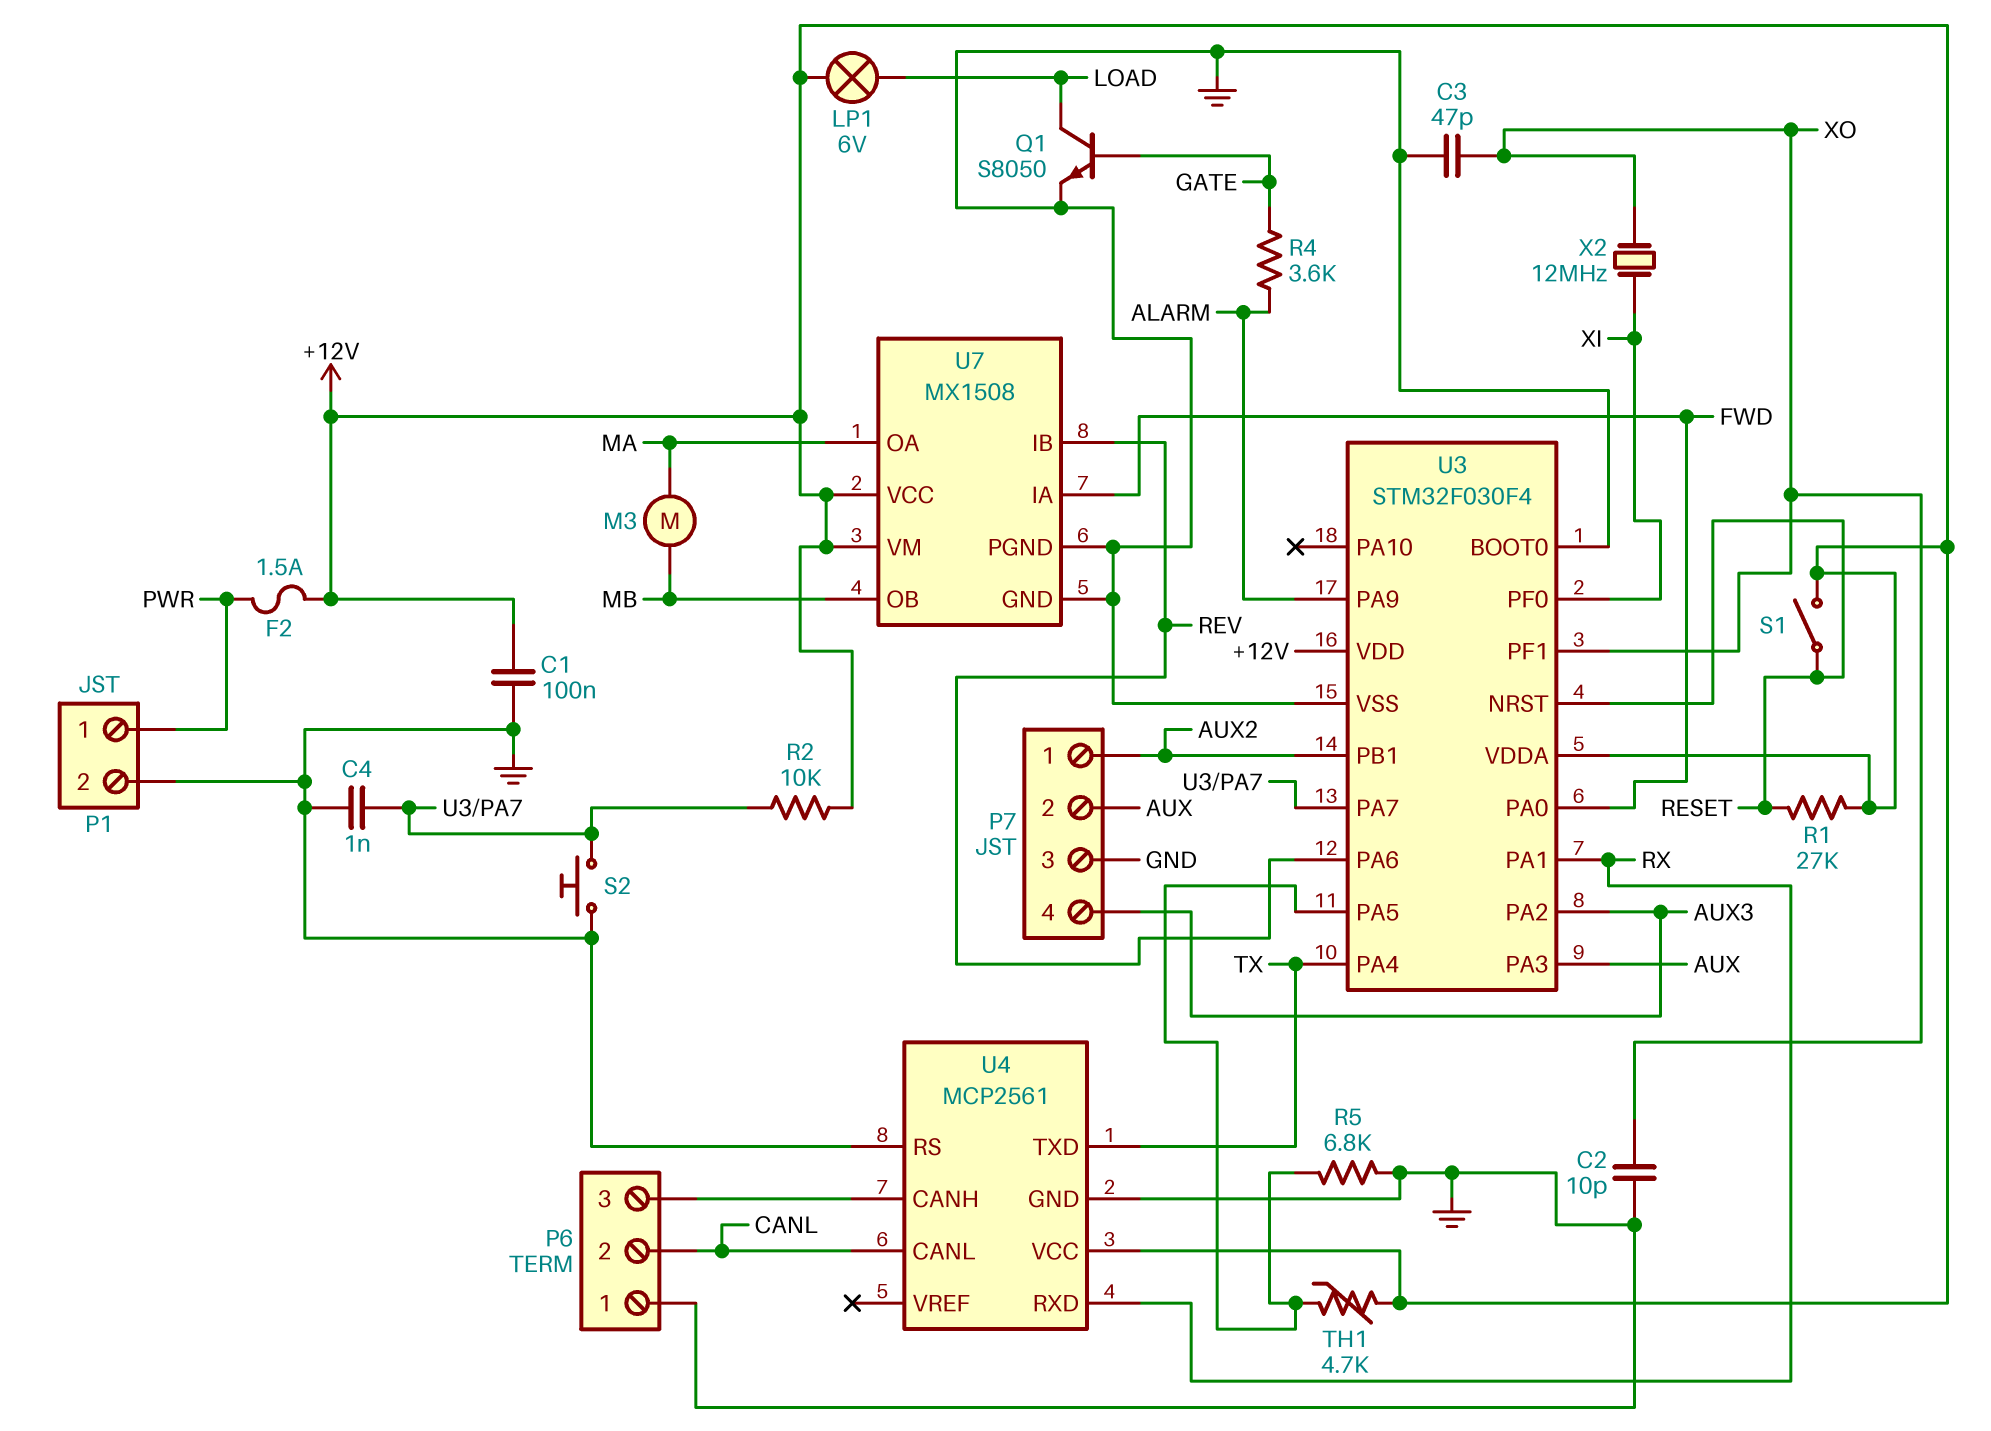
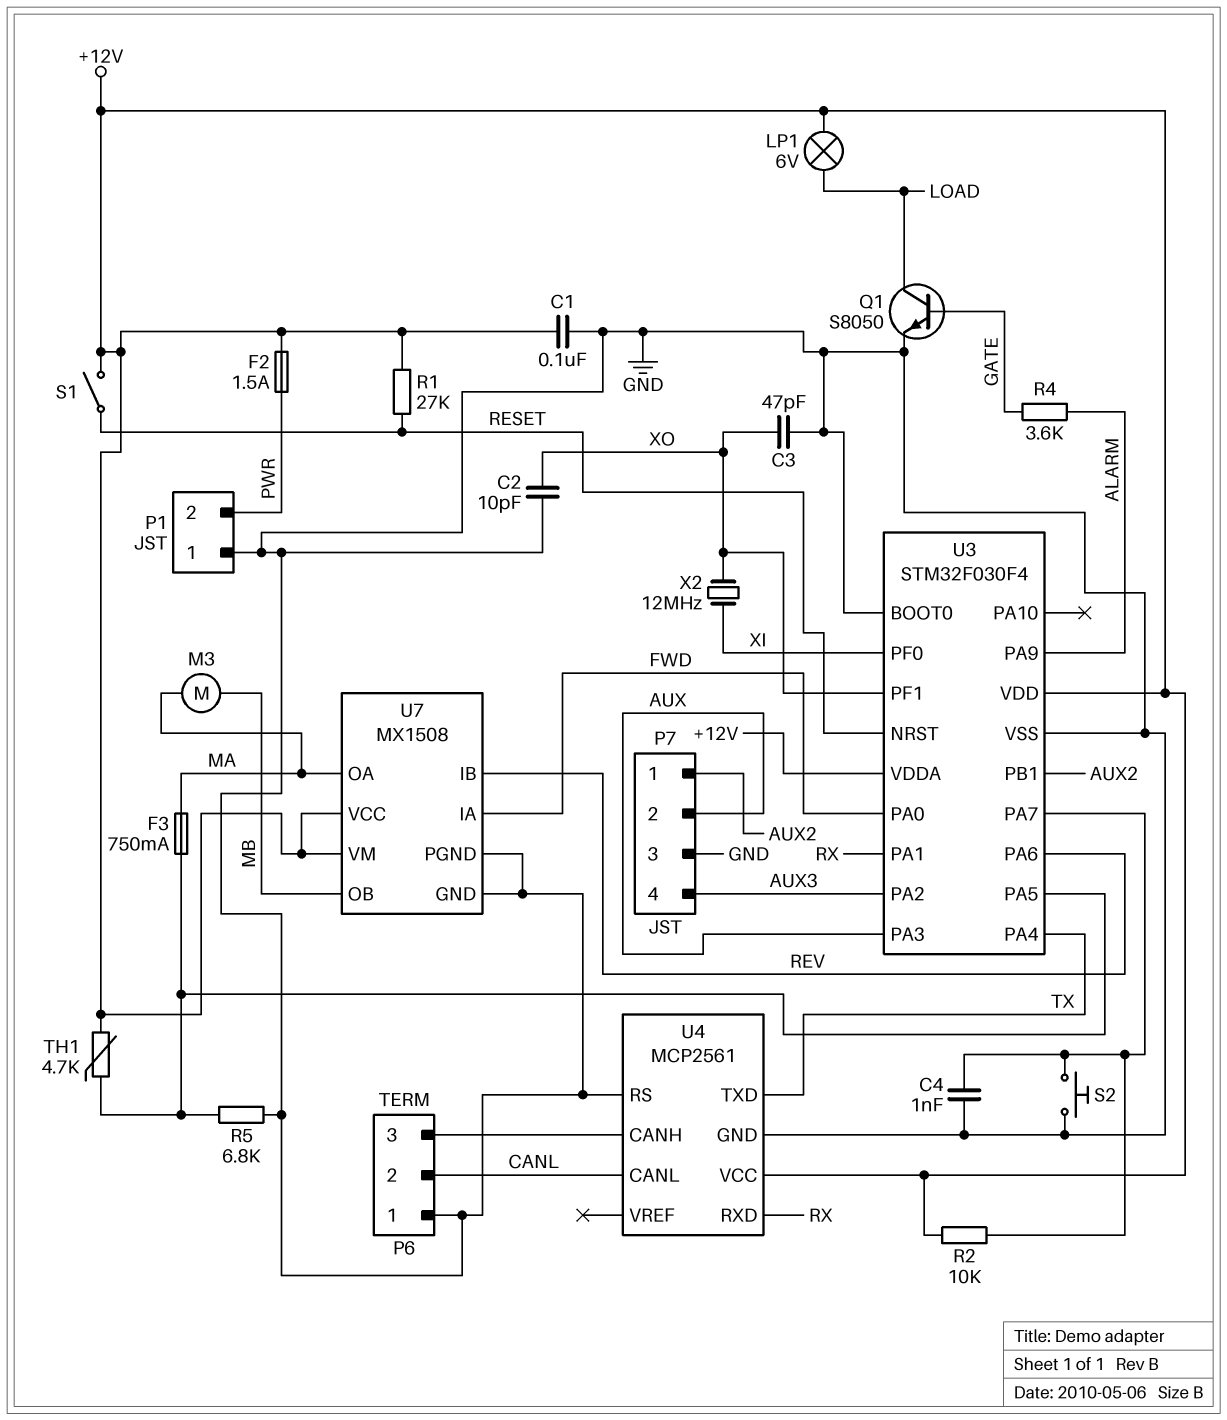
F3: none -> 750mA (MA, U3/PA5)
P1 pin 1: PWR -> GND
P1 pin 2: GND -> PWR

